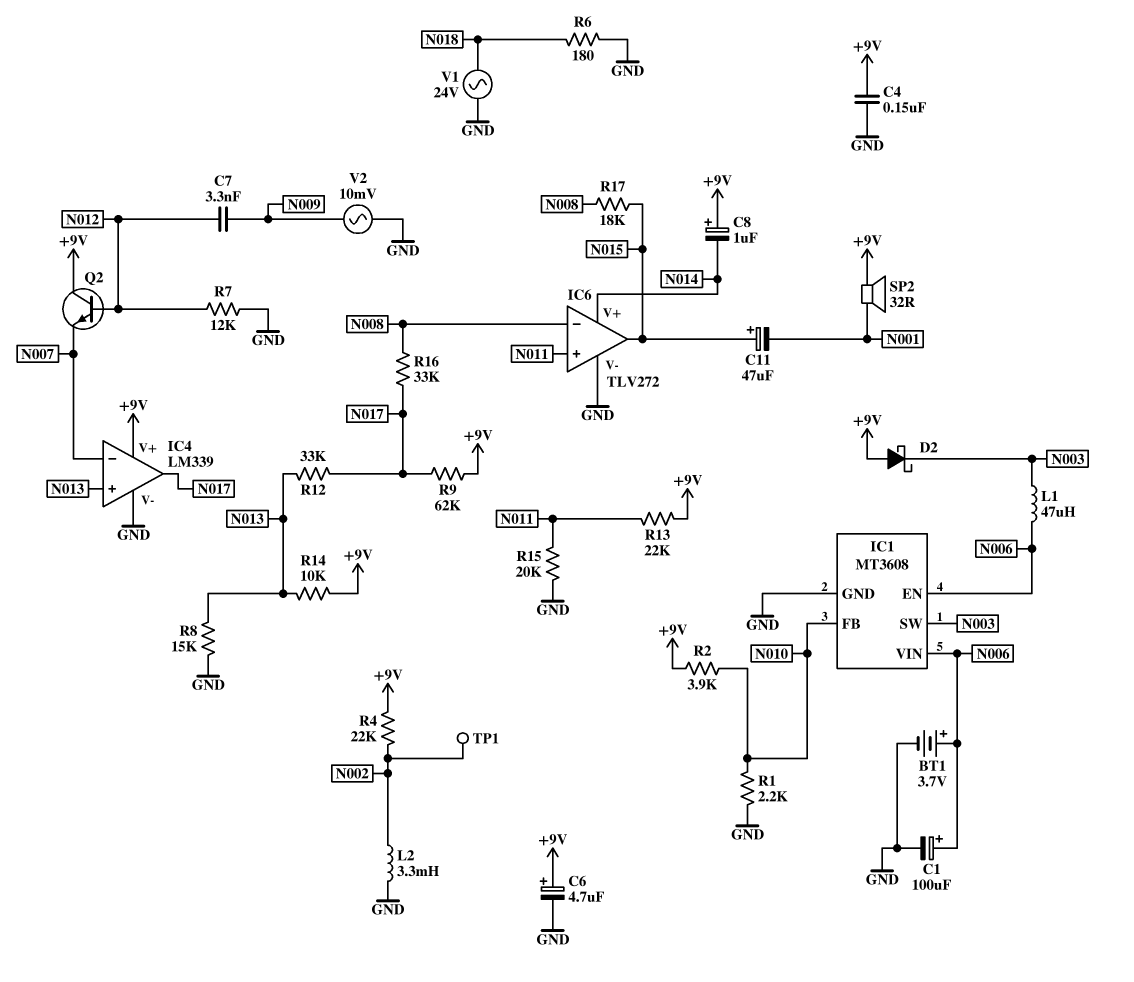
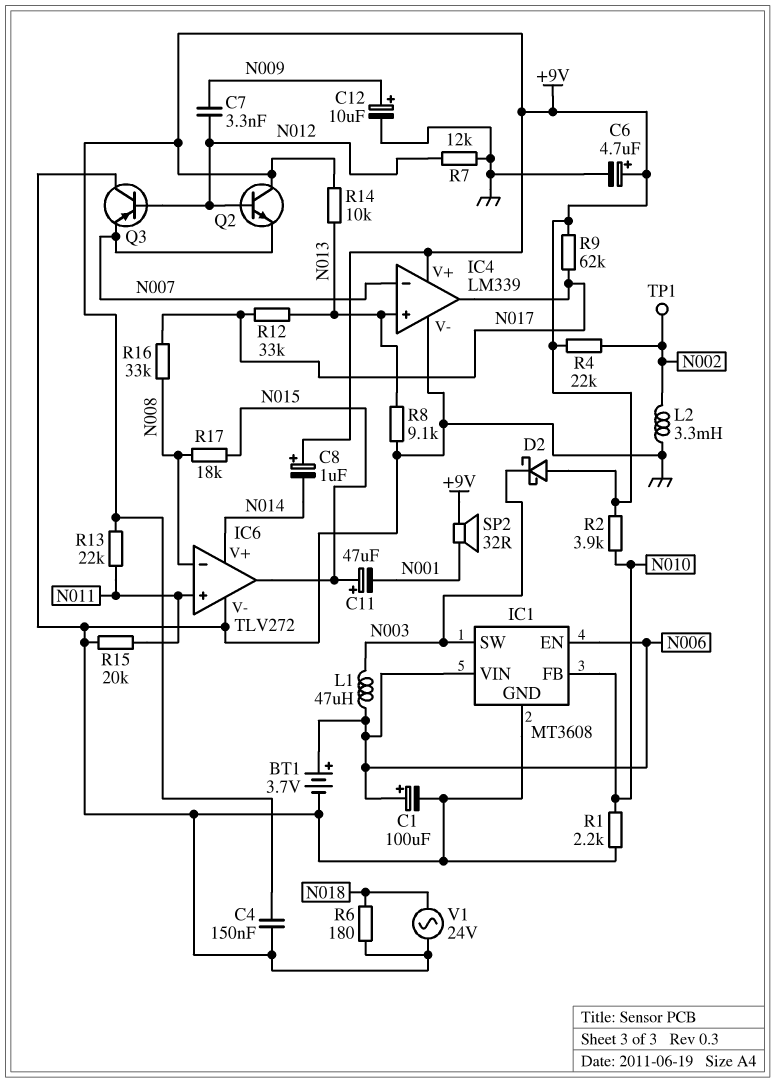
C12: none -> 10uF (plus N009, minus GND)
Q3: none -> PNP (B N012, C GND, E N007)
R8: 15k (GND, N013) -> 9.1k (GND, N013)
V2: AC 10mV (GND, N009) -> none

